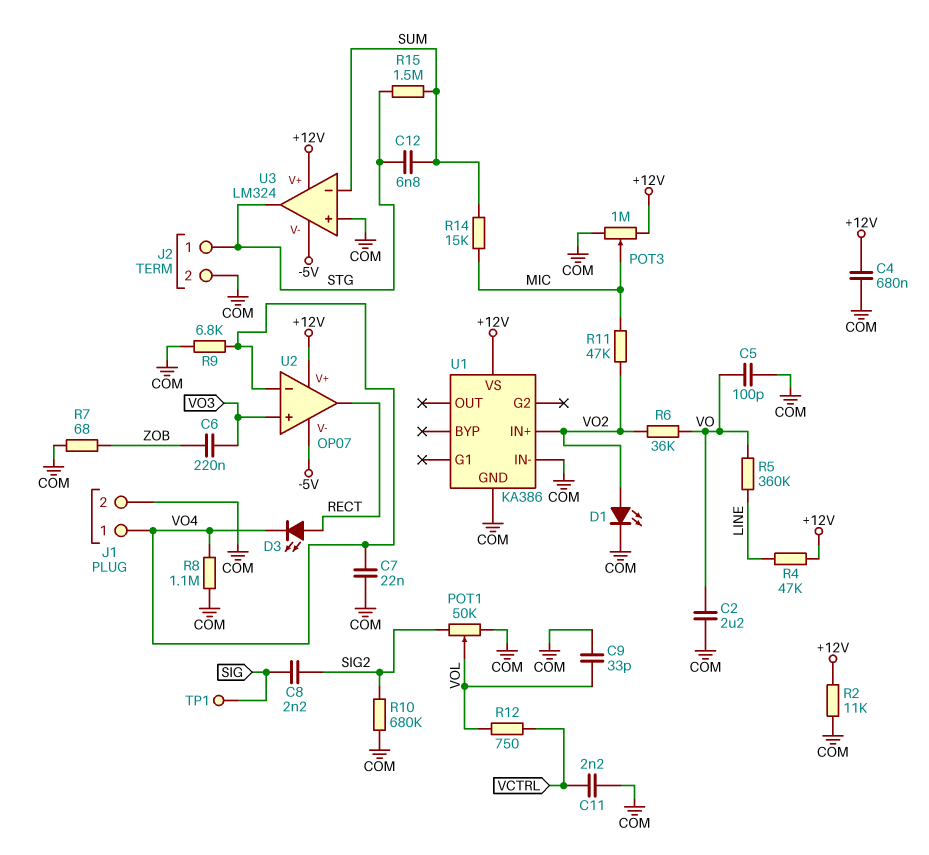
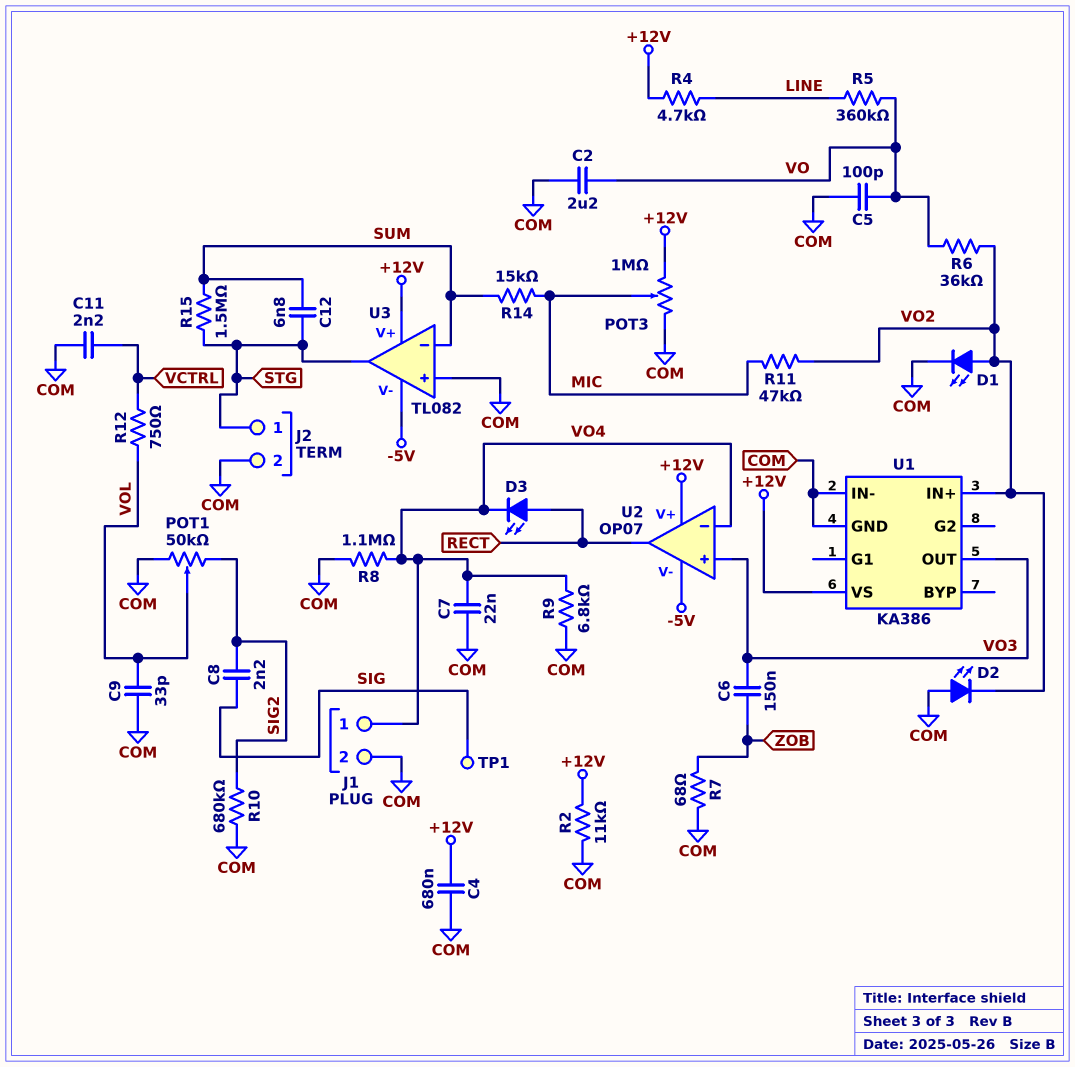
C6: 220nF (VO3, ZOB) -> 150nF (VO3, ZOB)
D2: none -> LED (A COM, K VO2)
R4: 47k (+12V, LINE) -> 4.7k (+12V, LINE)
U1 pin OUT: none -> VO3
U3: LM324 -> TL082

